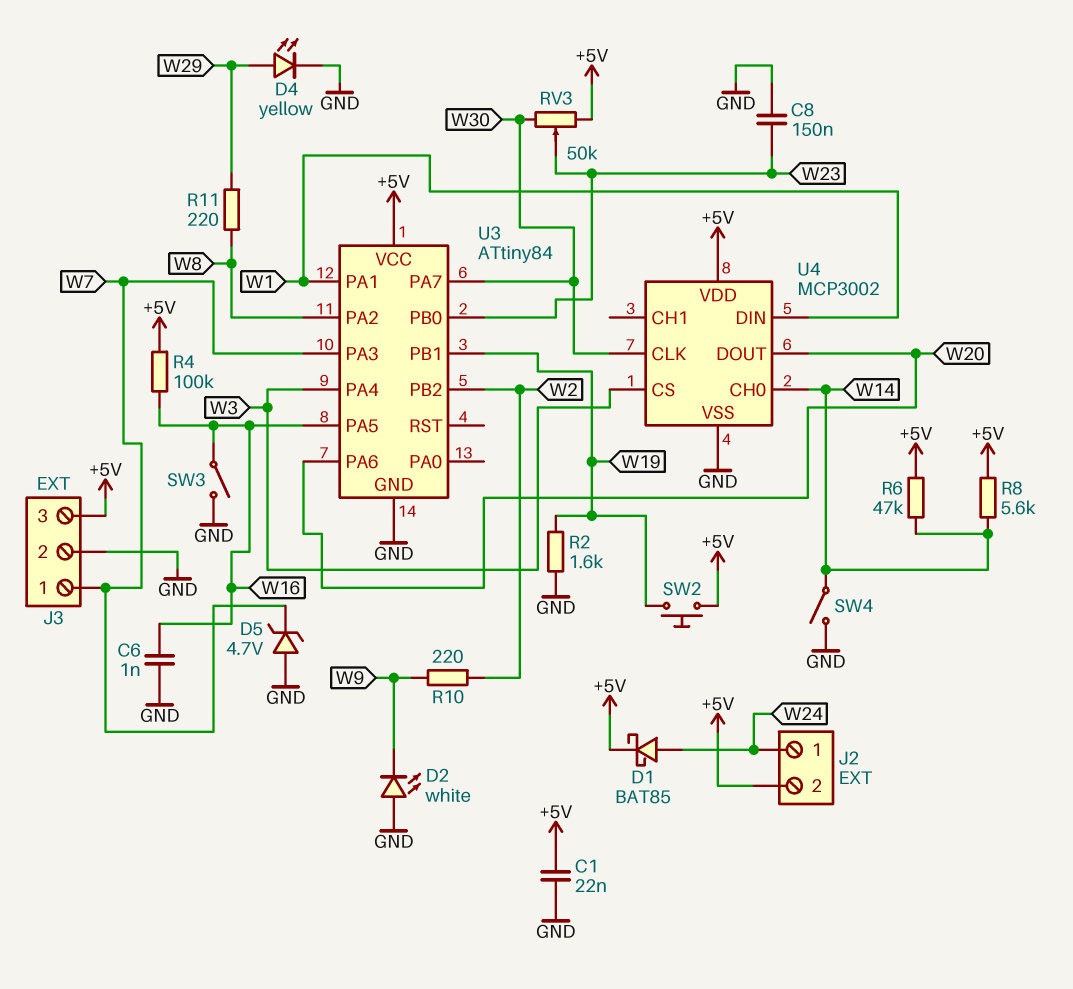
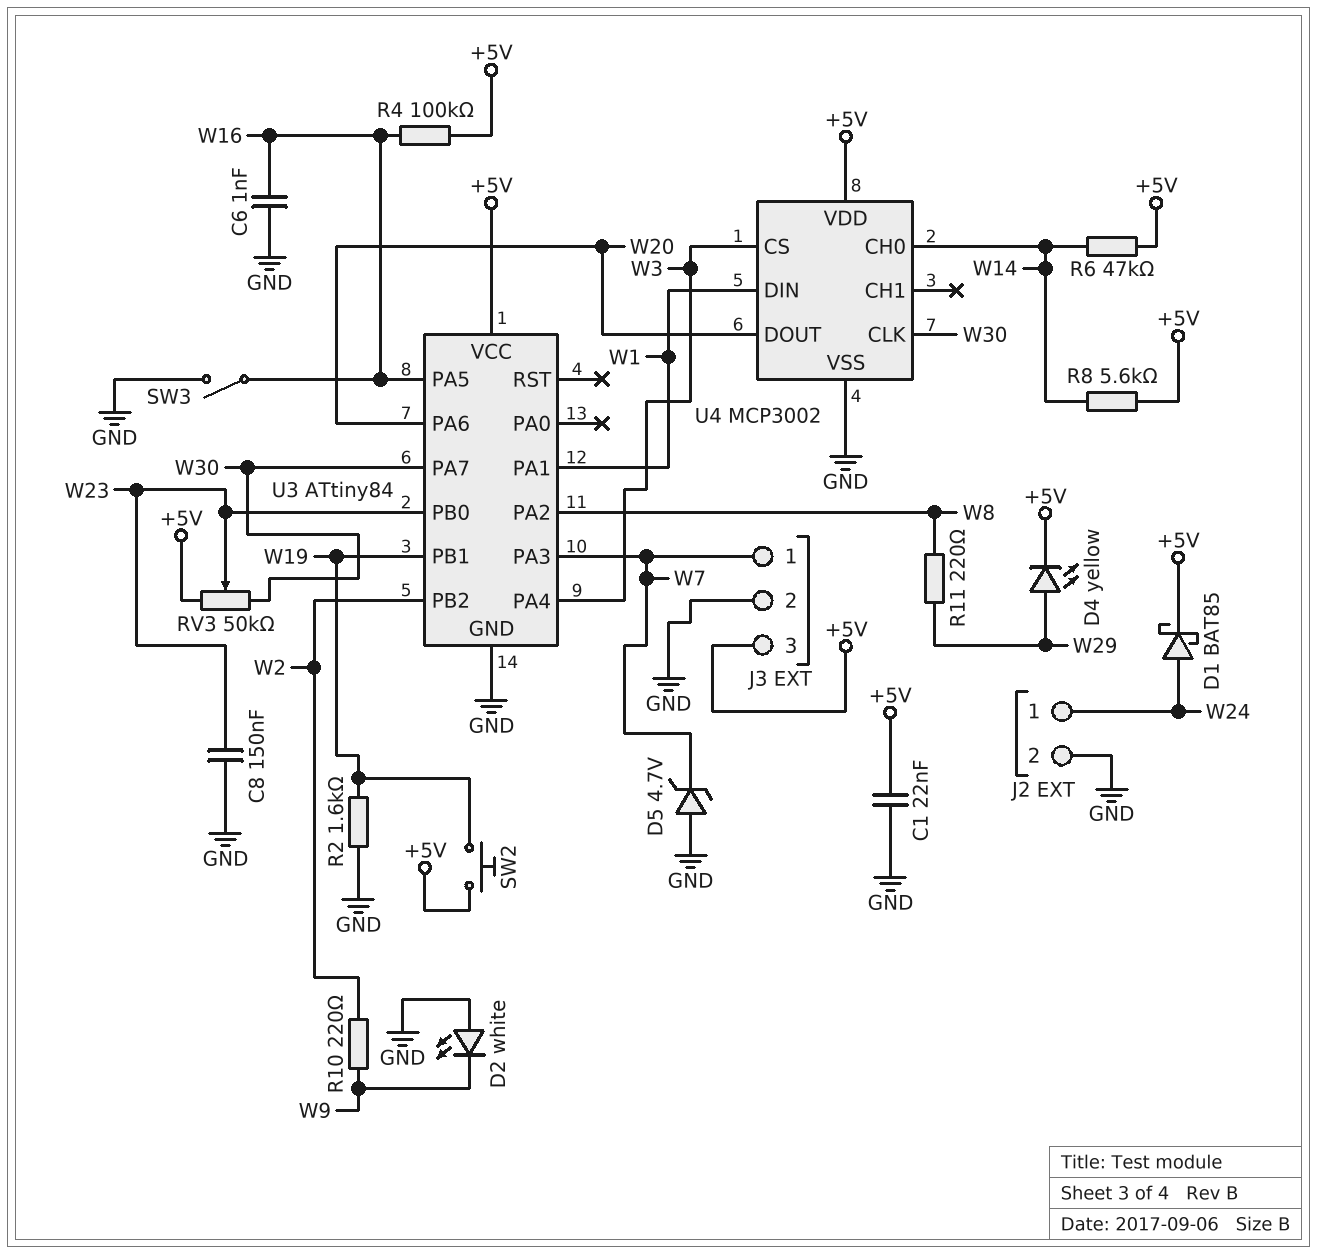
D4: LED yellow (A W29, K GND) -> LED yellow (A W29, K +5V)
J2 pin 2: +5V -> GND
SW4: switch (GND, W14) -> none

